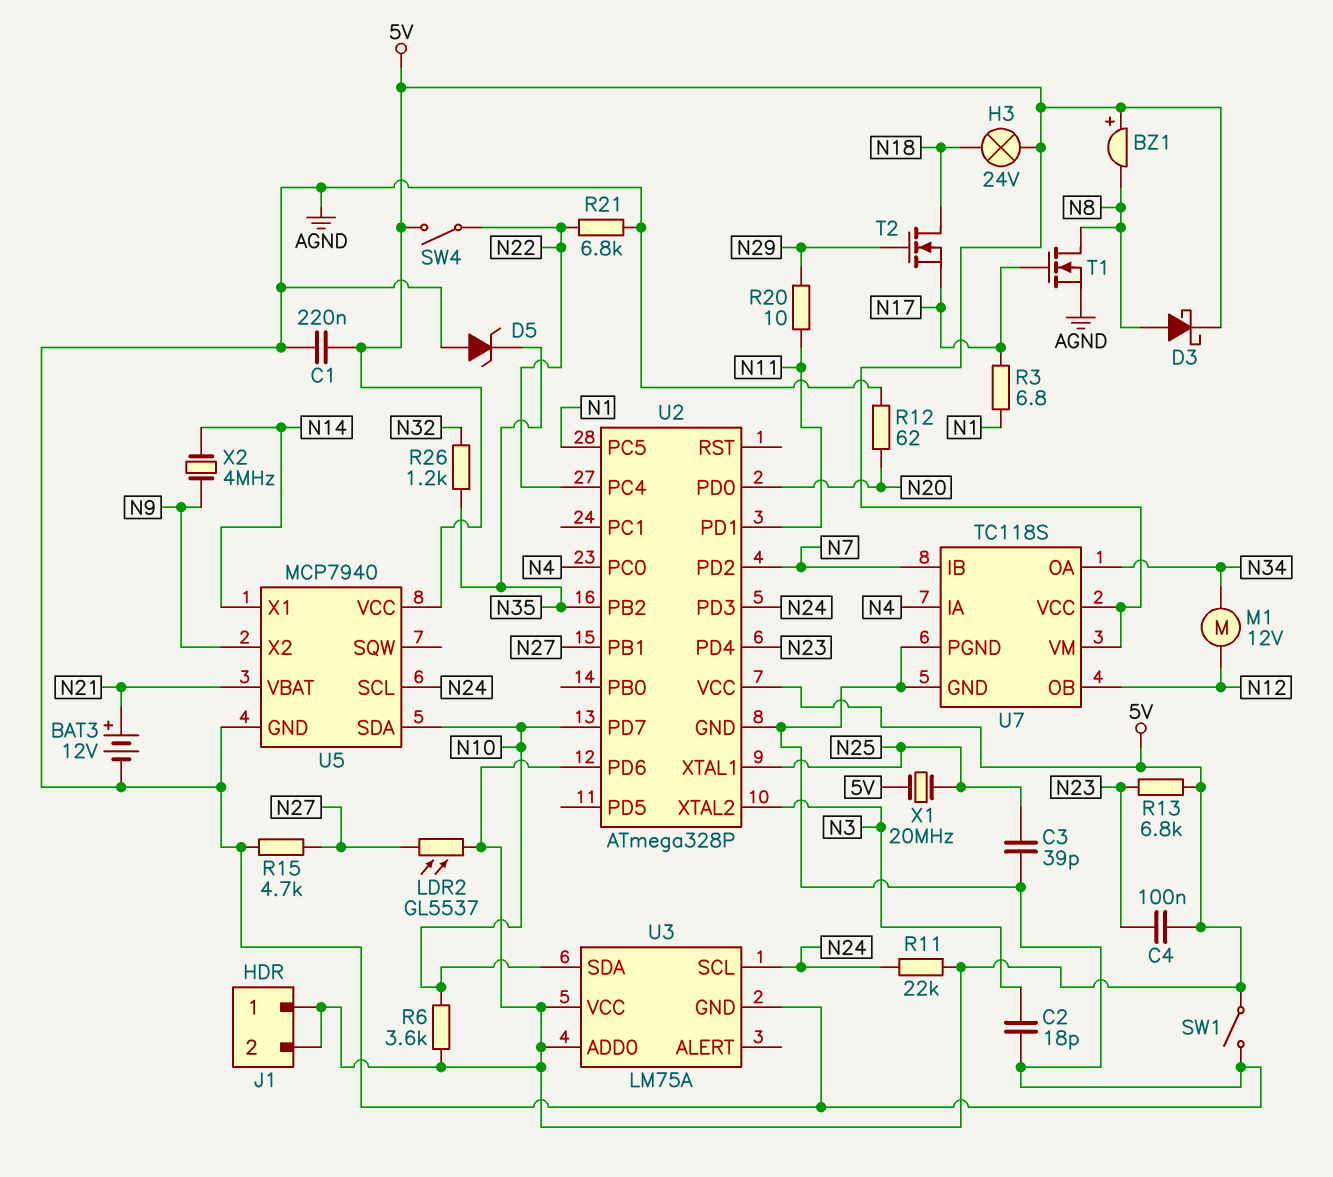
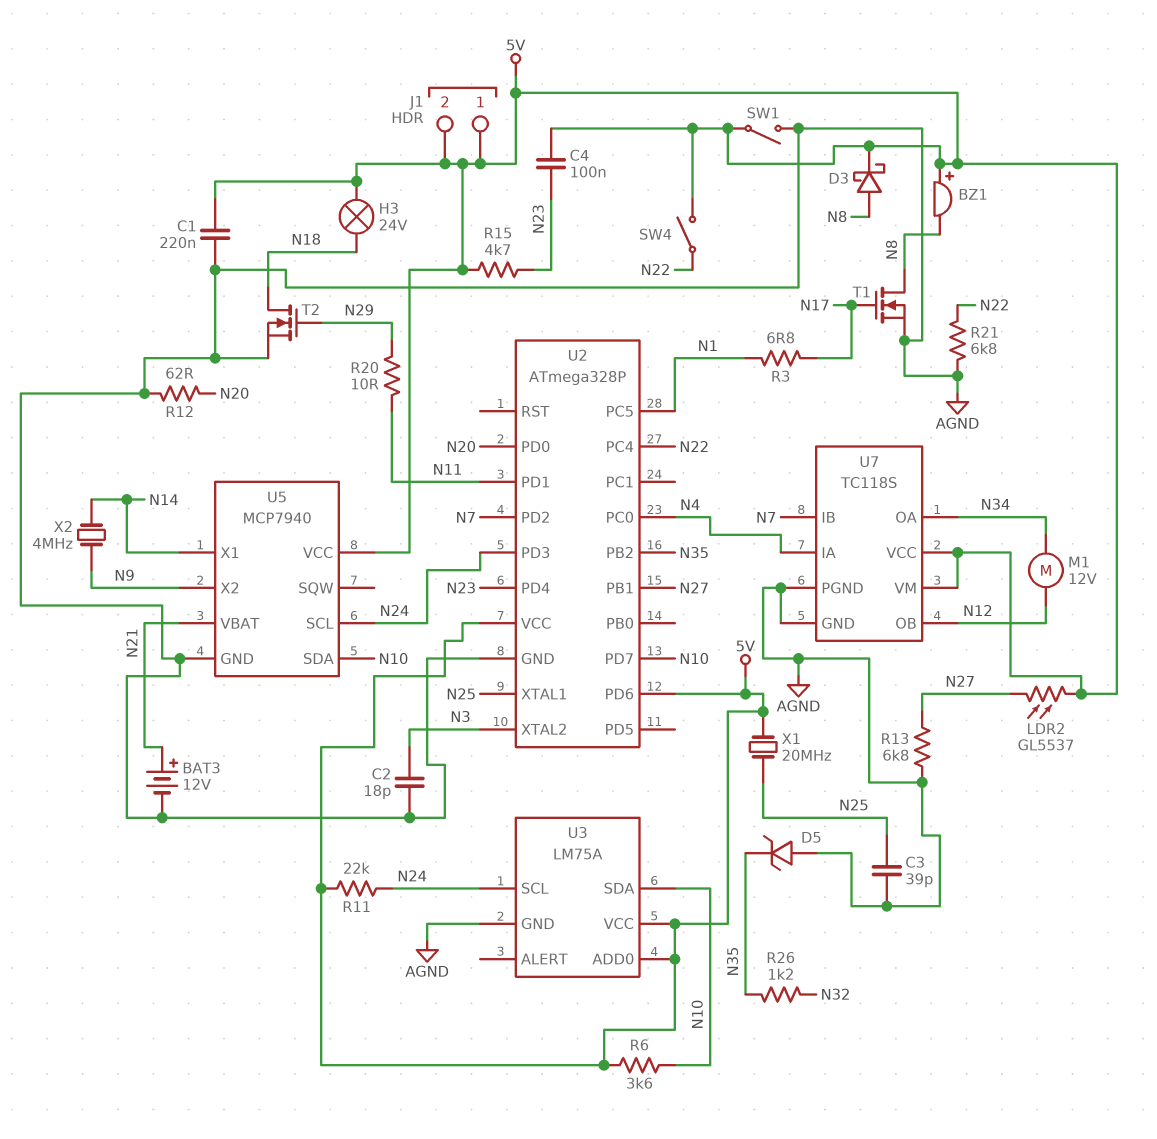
R13: 6.8k (5V, N23) -> 6.8k (AGND, N27)
R15: 4.7k (AGND, N27) -> 4.7k (5V, N23)
T2: NMOS (G N29, D N18, S N17) -> NMOS (G N29, D N18, S AGND)

